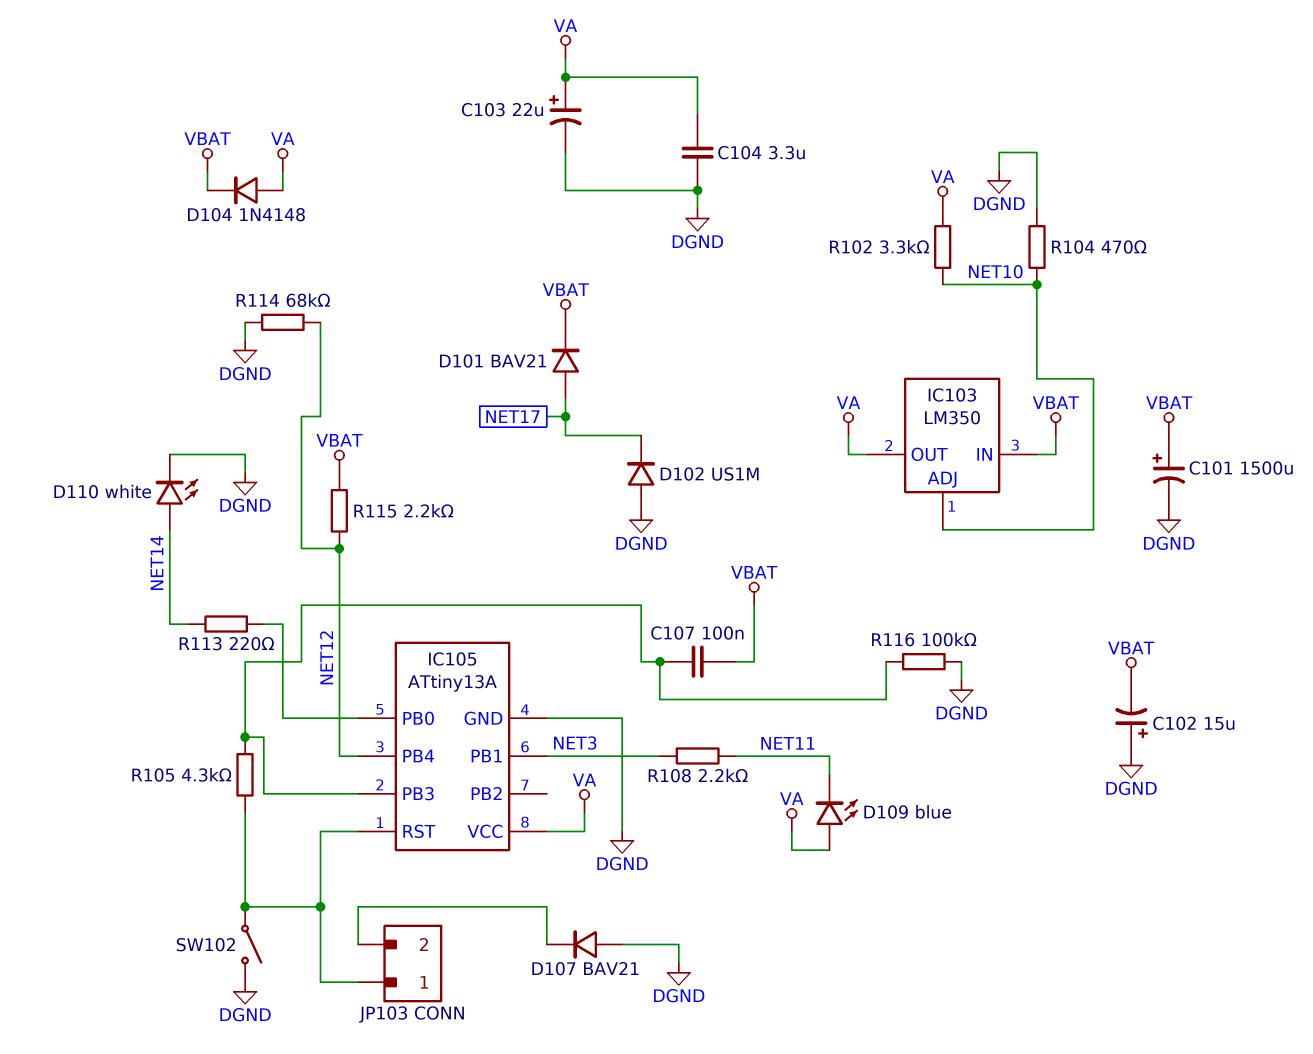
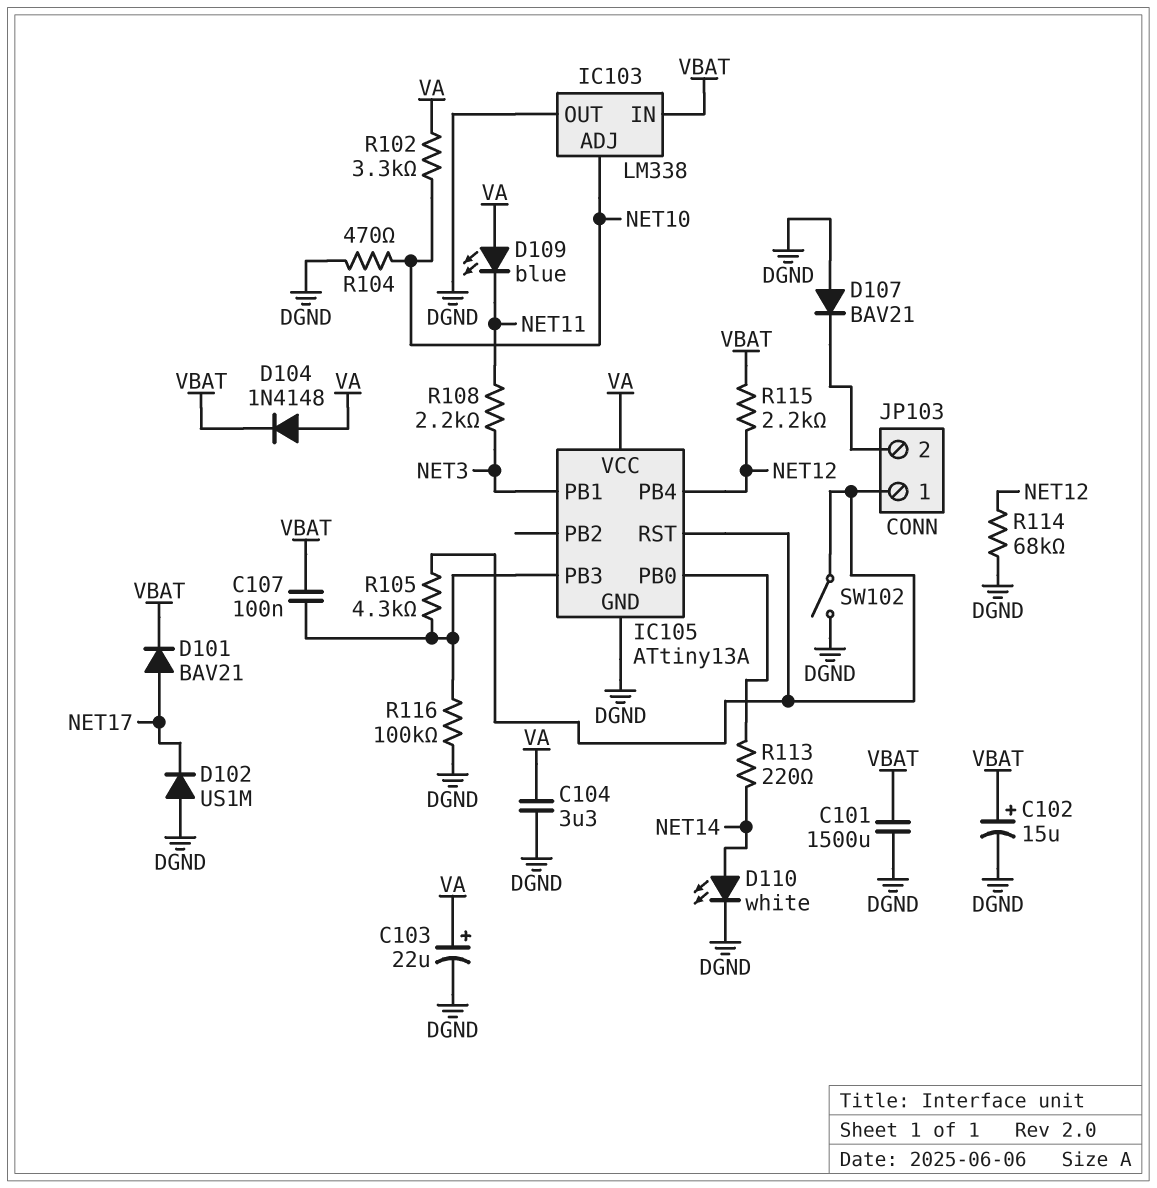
C101: 1500uF (plus VBAT, minus DGND) -> 1500uF (DGND, VBAT)
C102: 15uF (plus DGND, minus VBAT) -> 15uF (plus VBAT, minus DGND)
IC103: LM350 -> LM338
IC103 pin OUT: VA -> DGND

